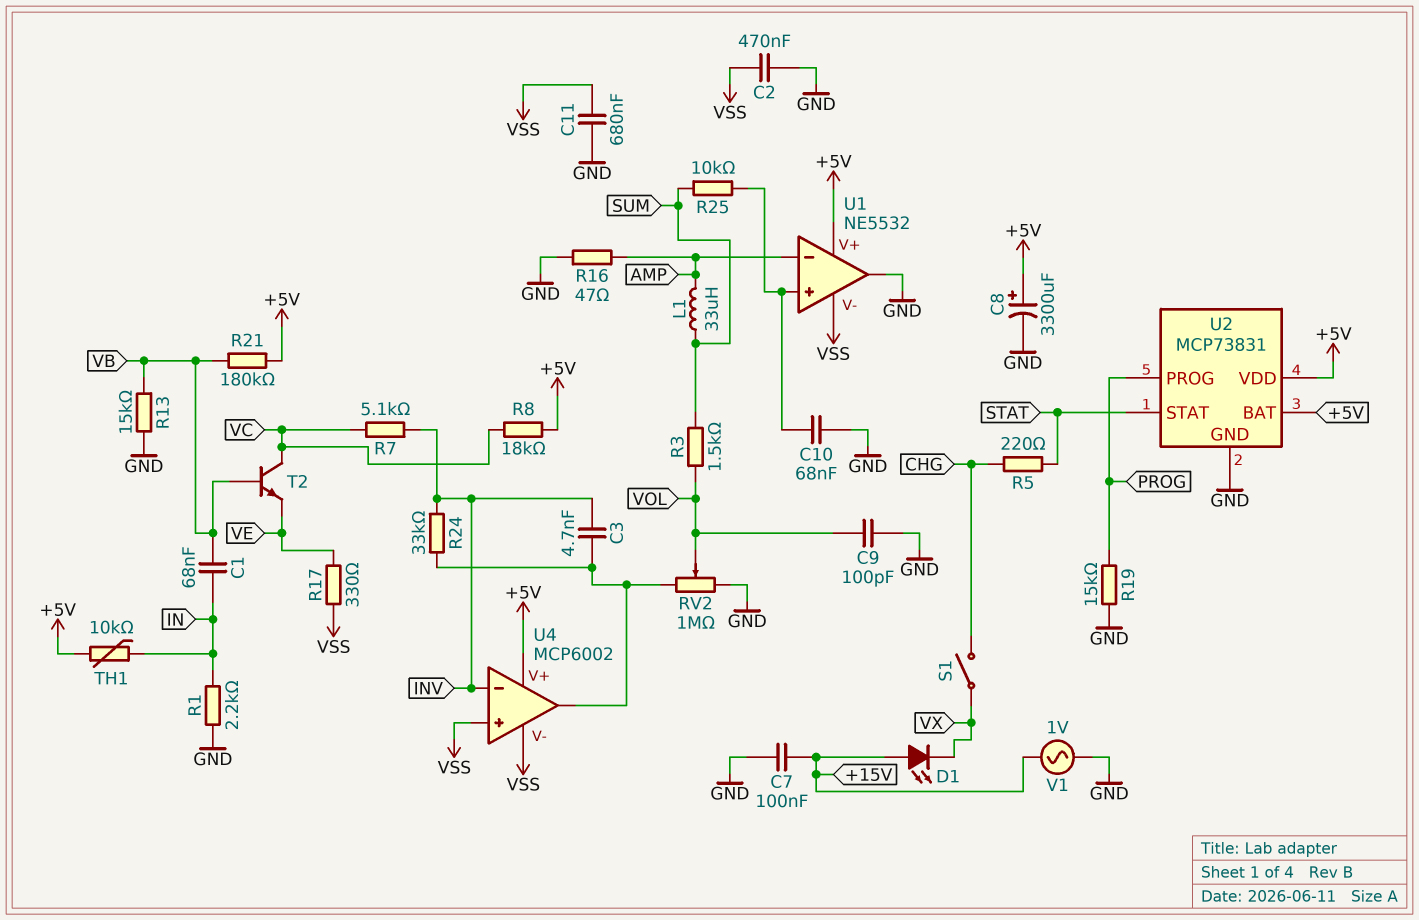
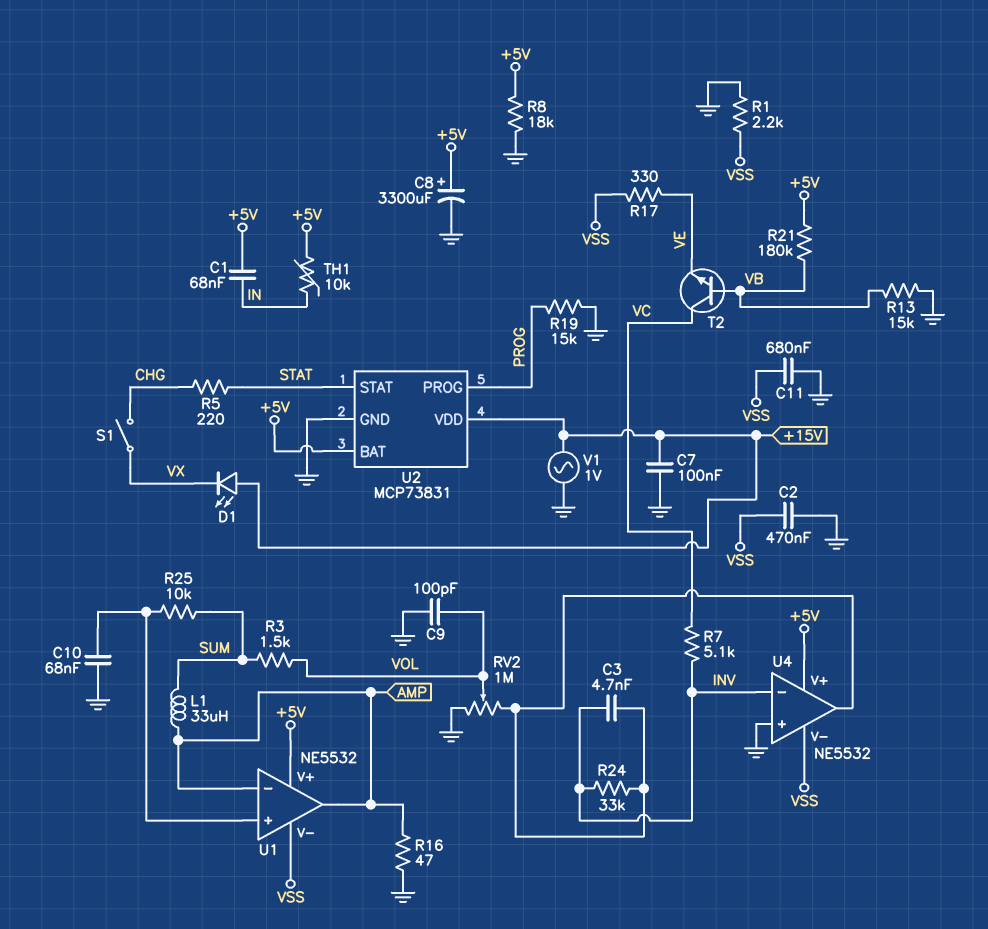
C1: 68nF (IN, VB) -> 68nF (+5V, IN)
R1: 2.2k (GND, IN) -> 2.2k (GND, VSS)
R8: 18k (+5V, VC) -> 18k (+5V, GND)
U1 pin out: GND -> AMP
U2 pin VDD: +5V -> +15V
U4: MCP6002 -> NE5532
U4 pin in+: VSS -> GND

